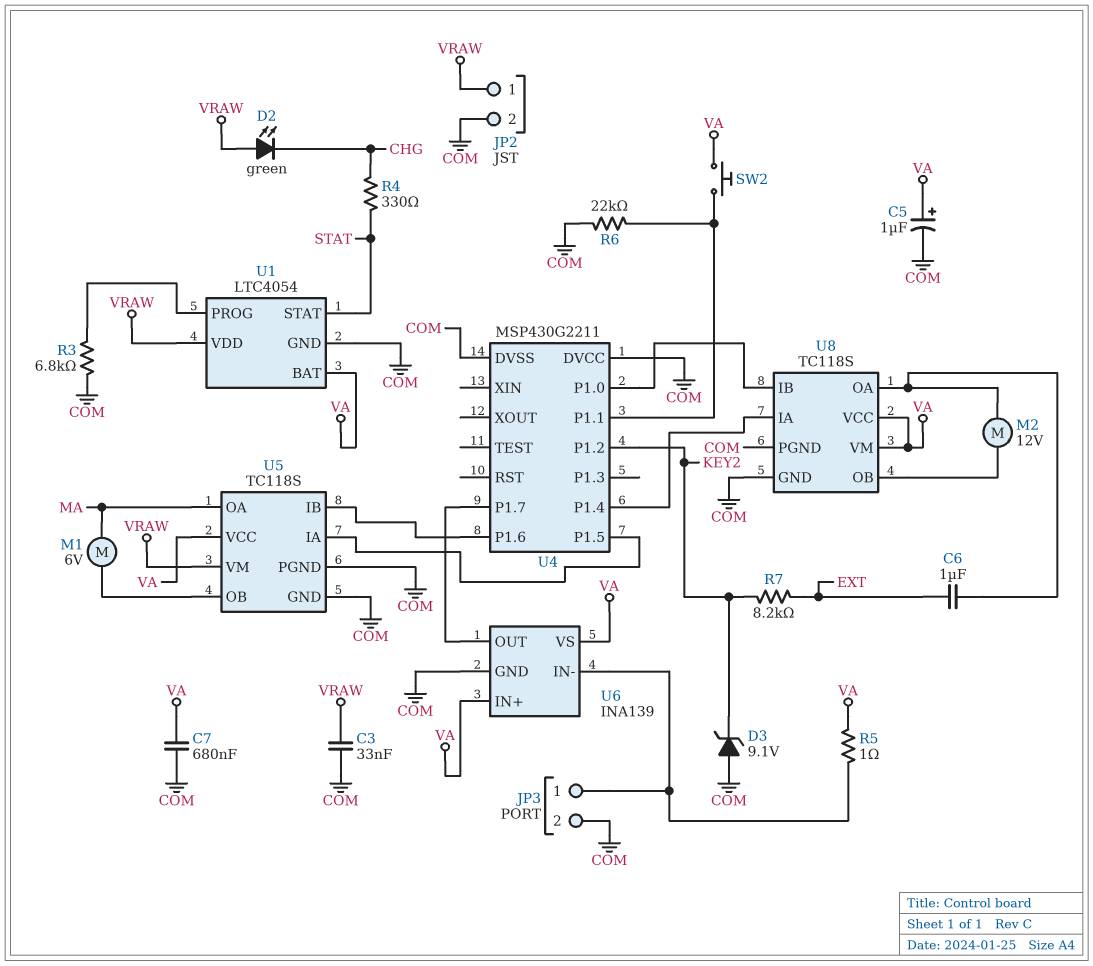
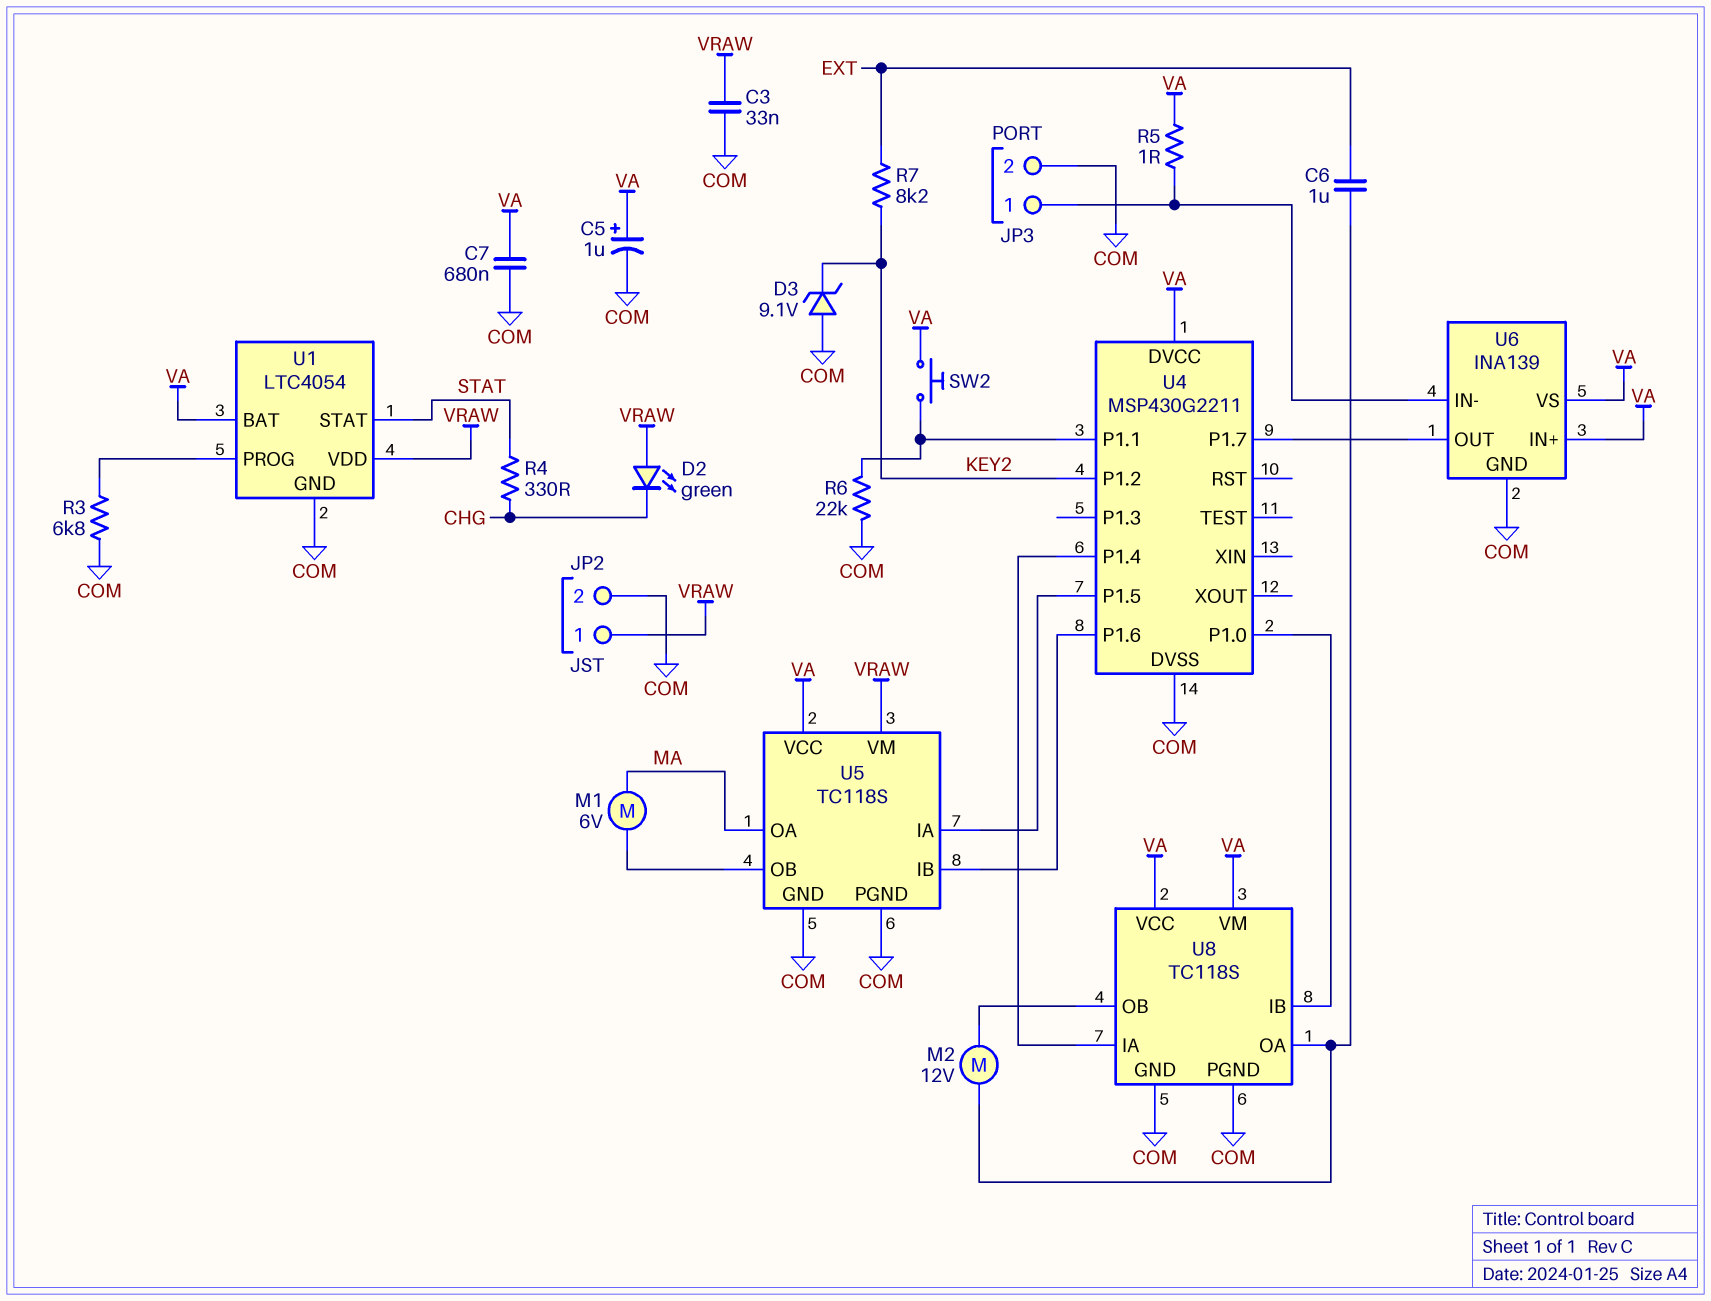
U4 pin DVCC: COM -> VA

